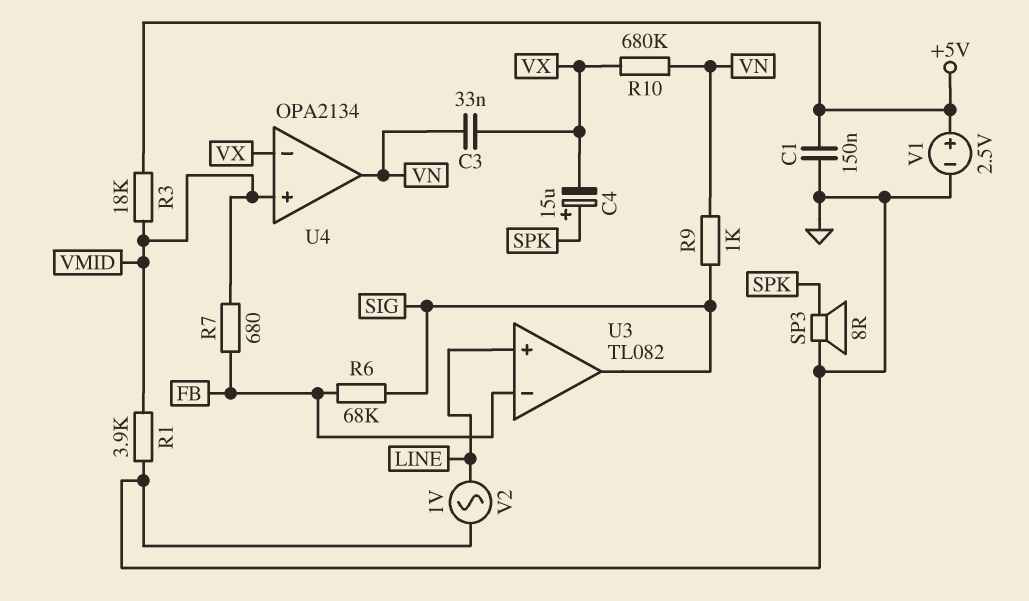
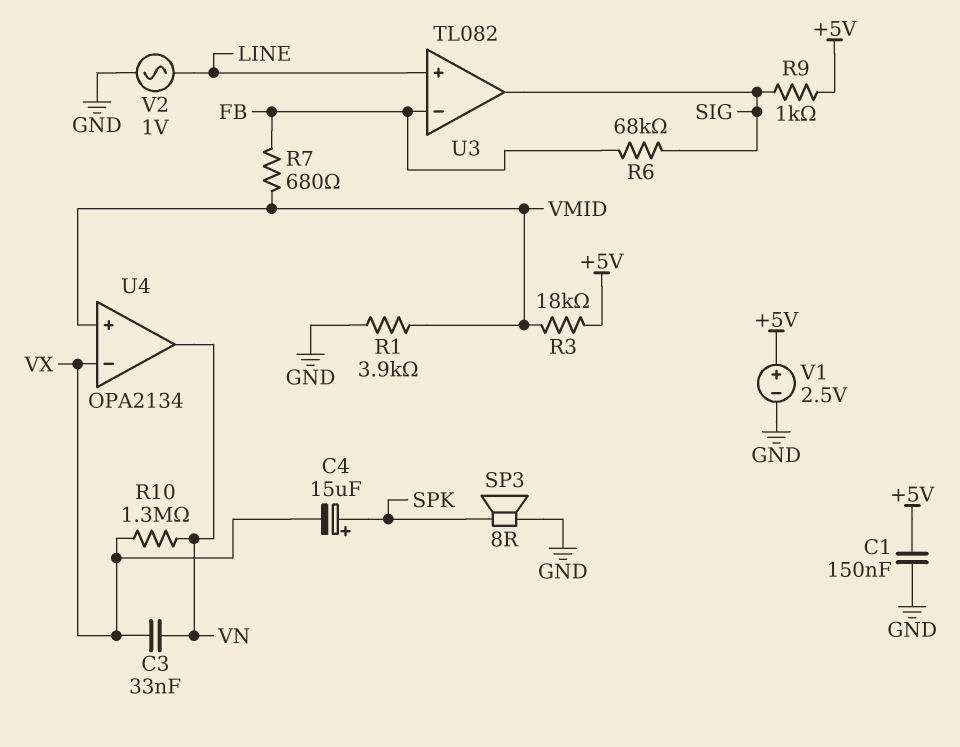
R9: 1k (SIG, VN) -> 1k (+5V, SIG)
R10: 680k (VN, VX) -> 1.3M (VN, VX)

